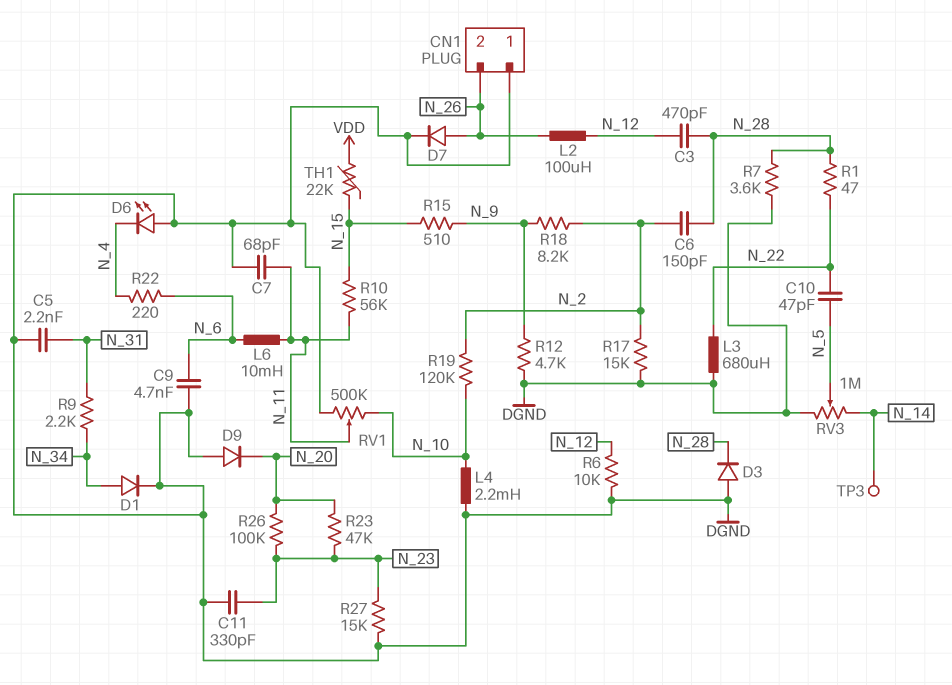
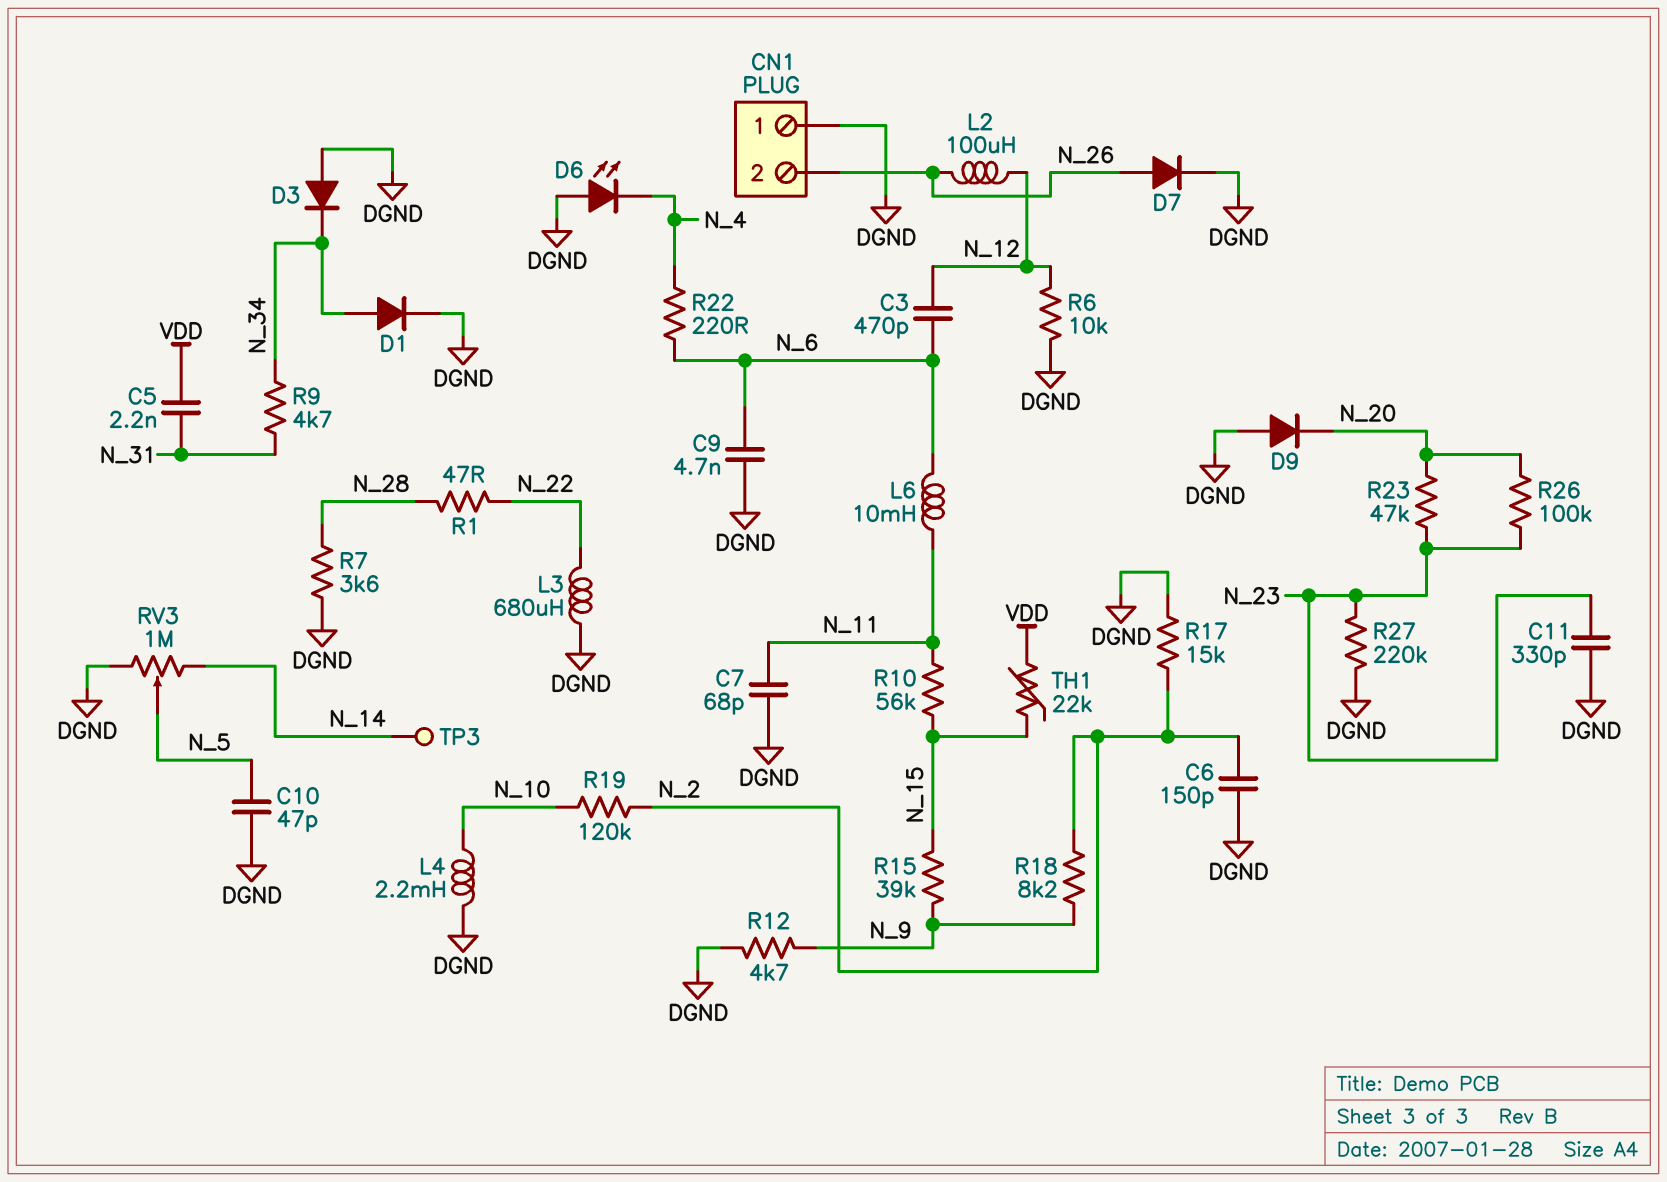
C3: 470pF (N_12, N_28) -> 470pF (N_6, N_12)
C5: 2.2nF (DGND, N_31) -> 2.2nF (N_31, VDD)
C6: 150pF (N_2, N_28) -> 150pF (DGND, N_2)
C10: 47pF (N_5, N_22) -> 47pF (DGND, N_5)
D3: diode (A DGND, K N_28) -> diode (A DGND, K N_34)
R9: 2.2k (N_31, N_34) -> 4.7k (N_31, N_34)
R15: 510 (N_9, N_15) -> 39k (N_9, N_15)
R27: 15k (DGND, N_23) -> 220k (DGND, N_23)
RV1: 500k (DGND, N_10, wiper N_11) -> none

